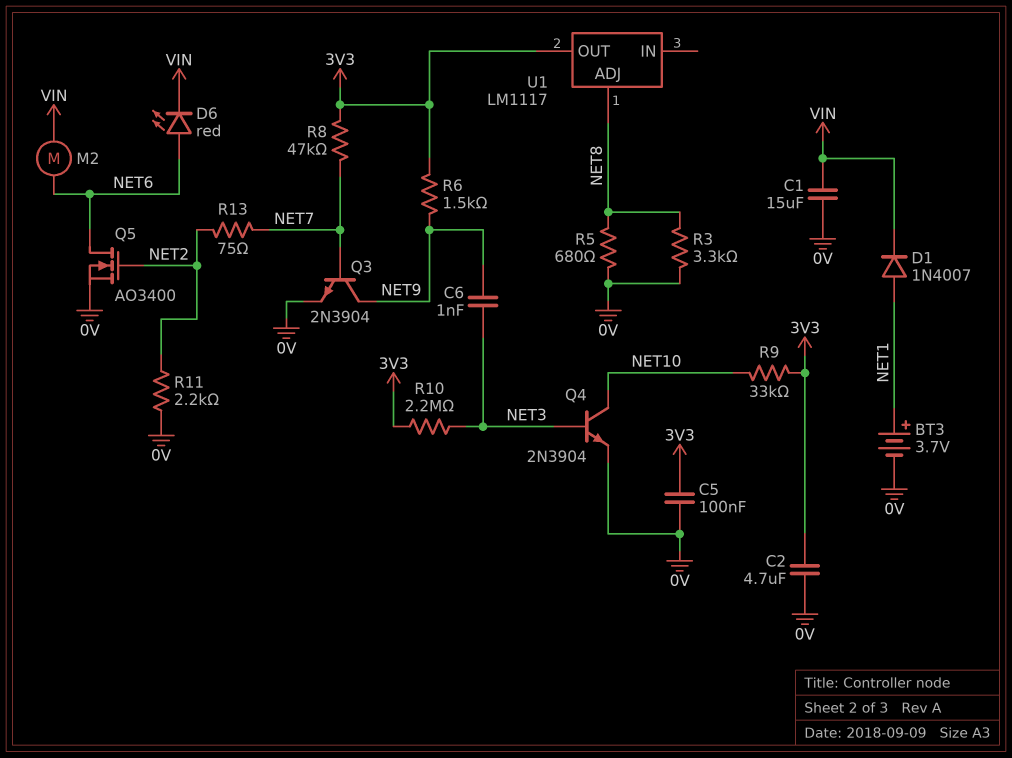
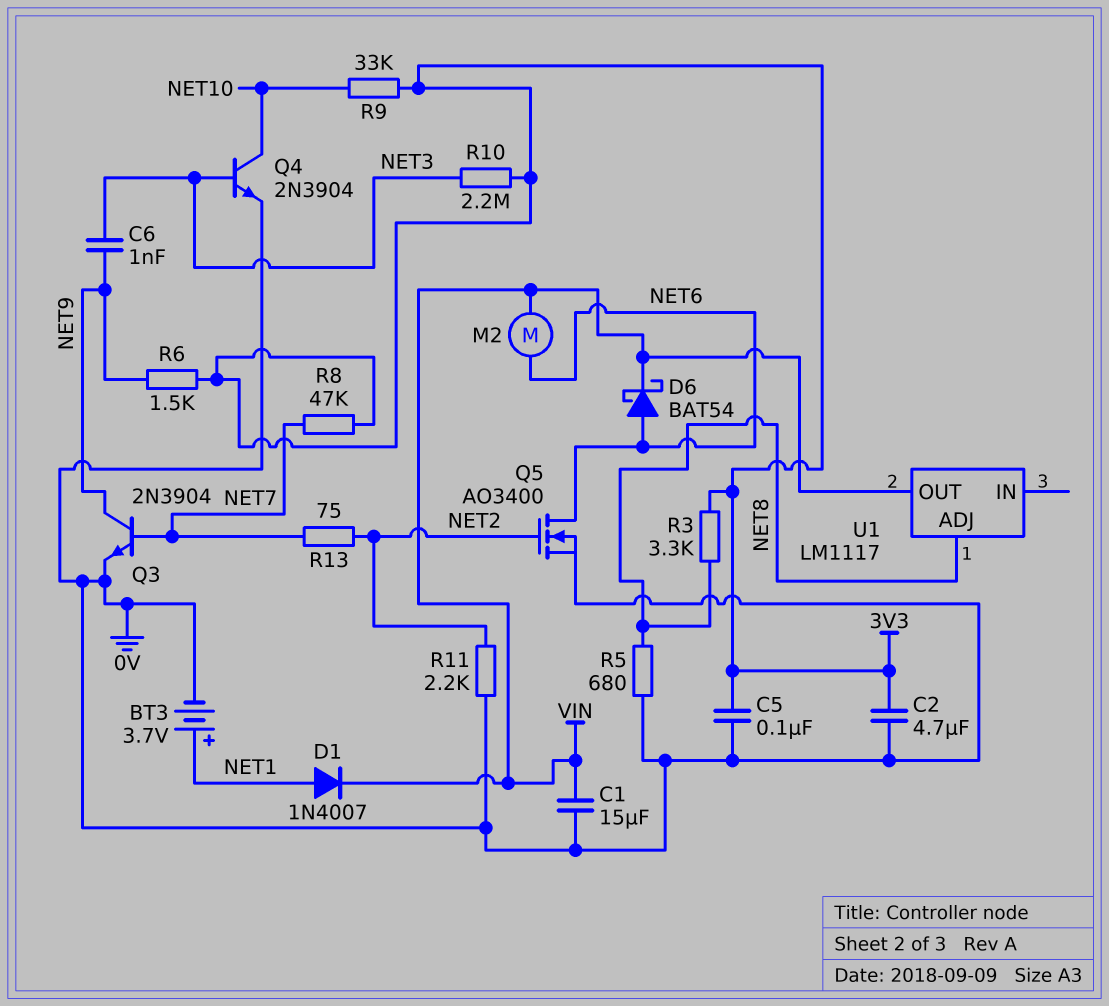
D6: LED red (A NET6, K VIN) -> schottky BAT54 (A NET6, K VIN)
R3: 3.3k (0V, NET8) -> 3.3k (3V3, NET8)
U1 pin OUT: 3V3 -> VIN

